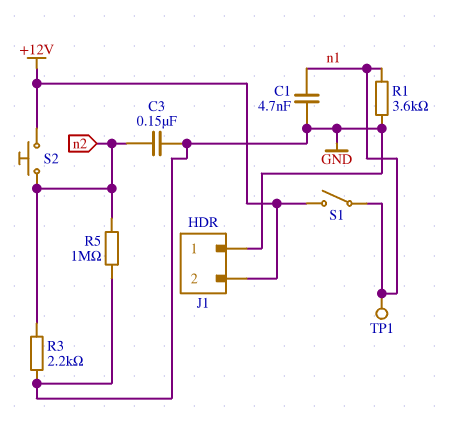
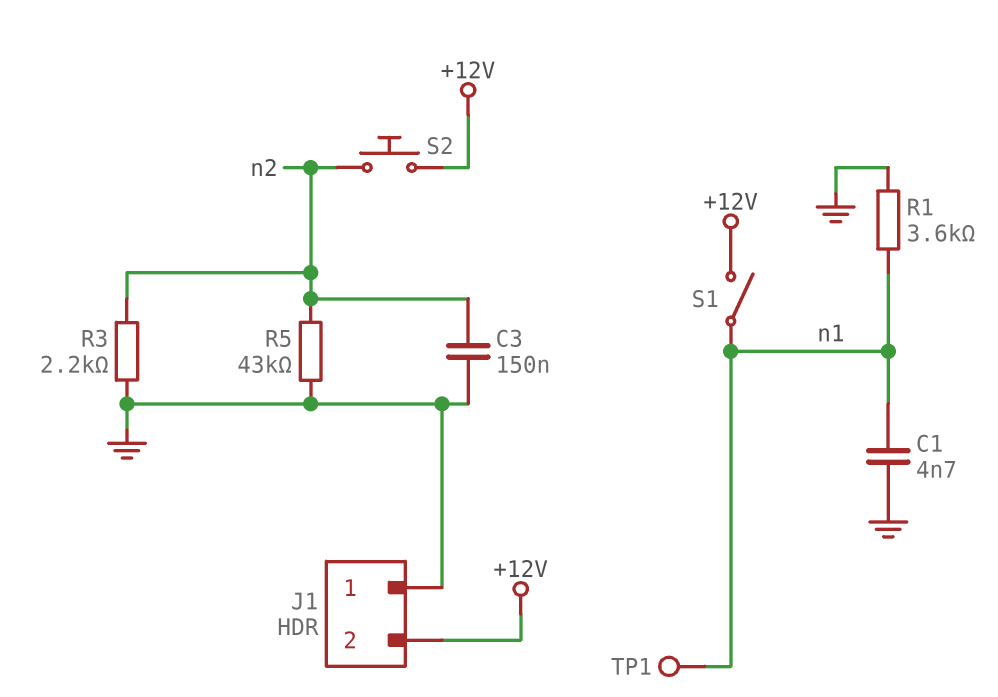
R5: 1M (GND, n2) -> 43k (GND, n2)

